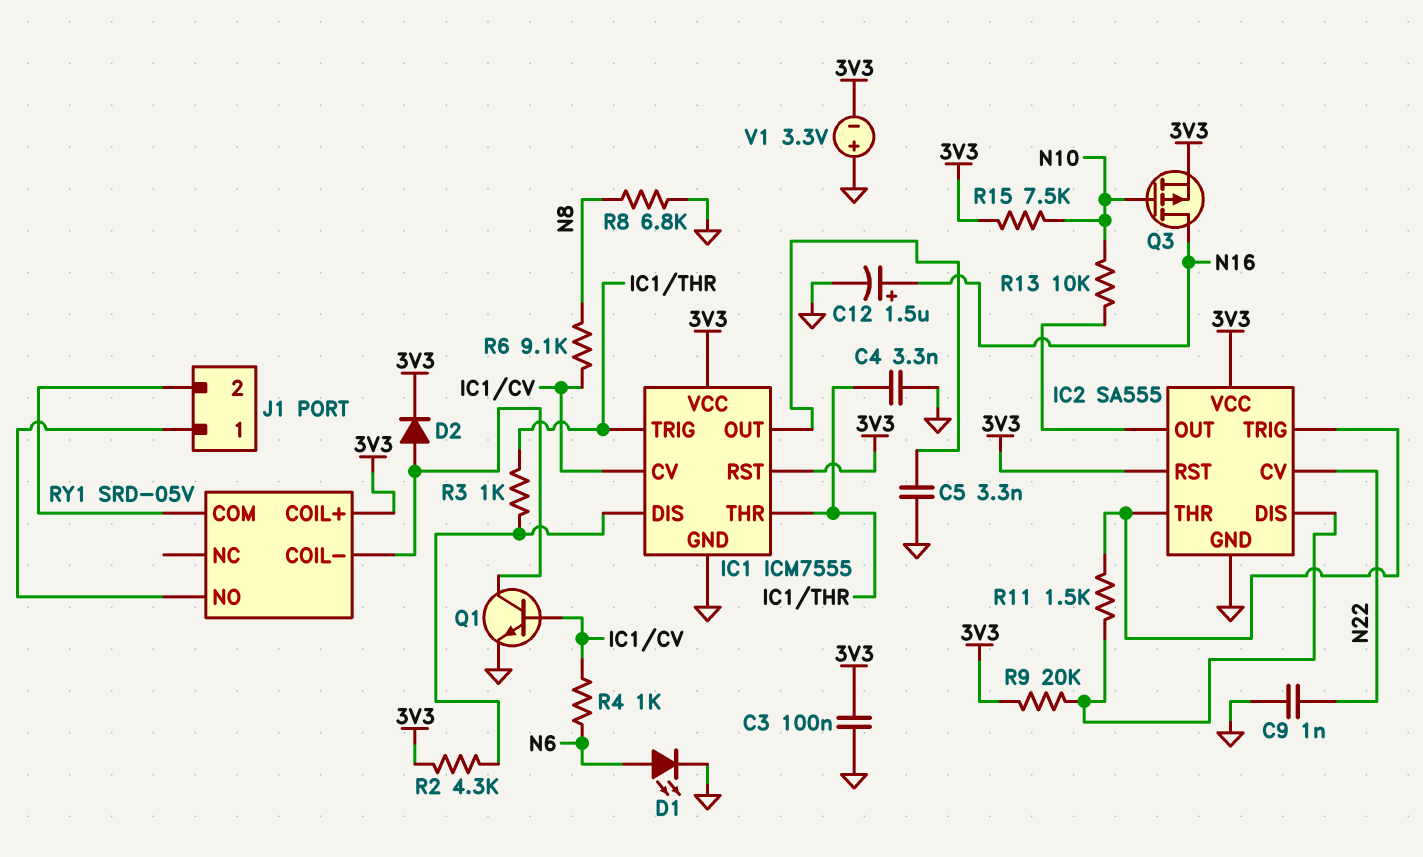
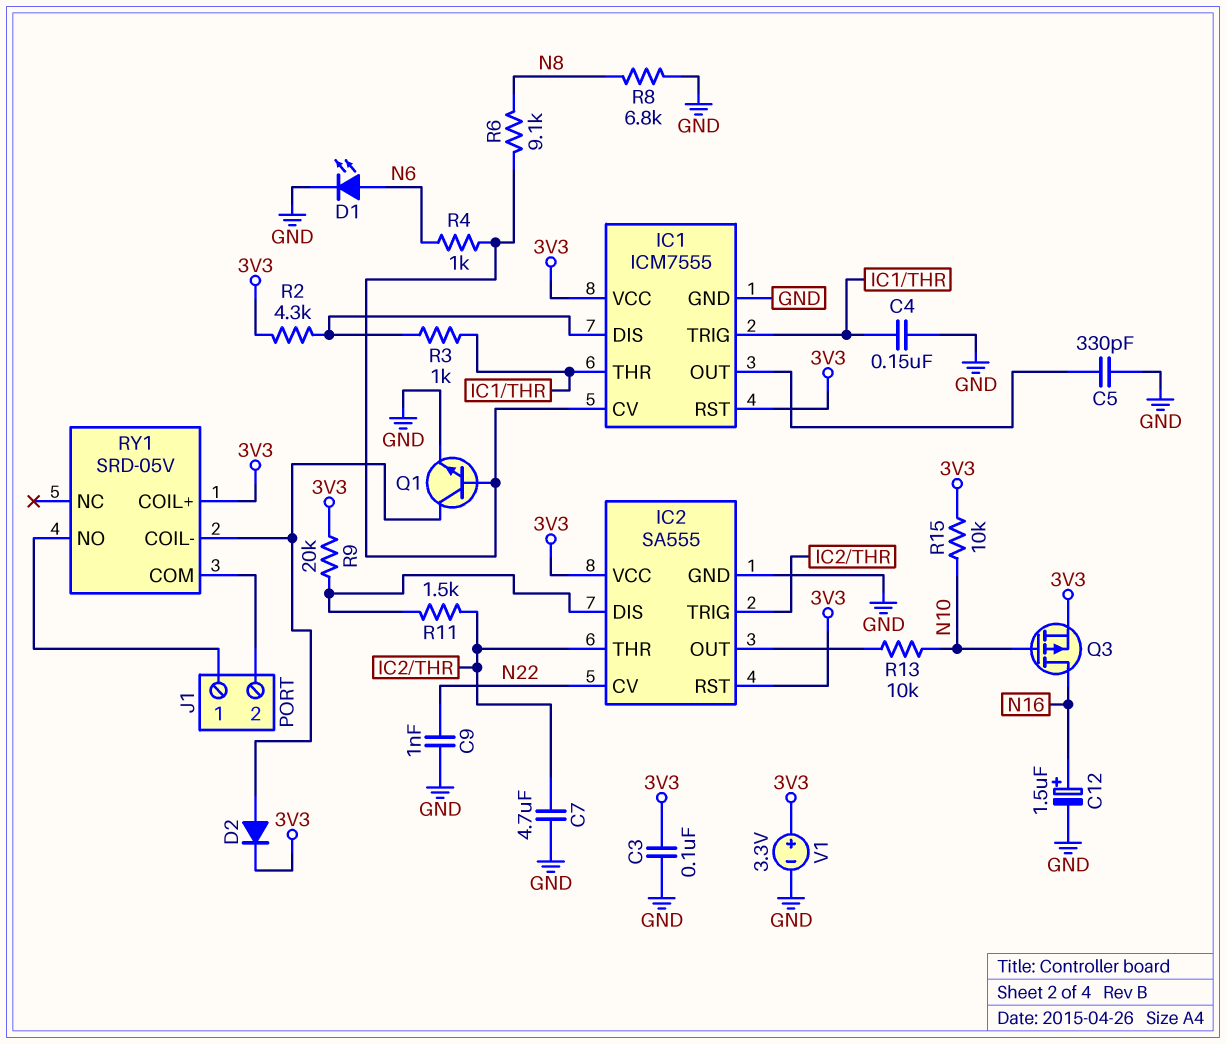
C4: 3.3nF (GND, IC1/THR) -> 150nF (GND, IC1/THR)
C5: 3.3nF (GND, IC1/OUT) -> 330pF (GND, IC1/OUT)
C7: none -> 4.7uF (GND, IC2/THR)
R15: 7.5k (3V3, N10) -> 10k (3V3, N10)
V1: 3.3V (plus GND, minus 3V3) -> 3.3V (plus 3V3, minus GND)

